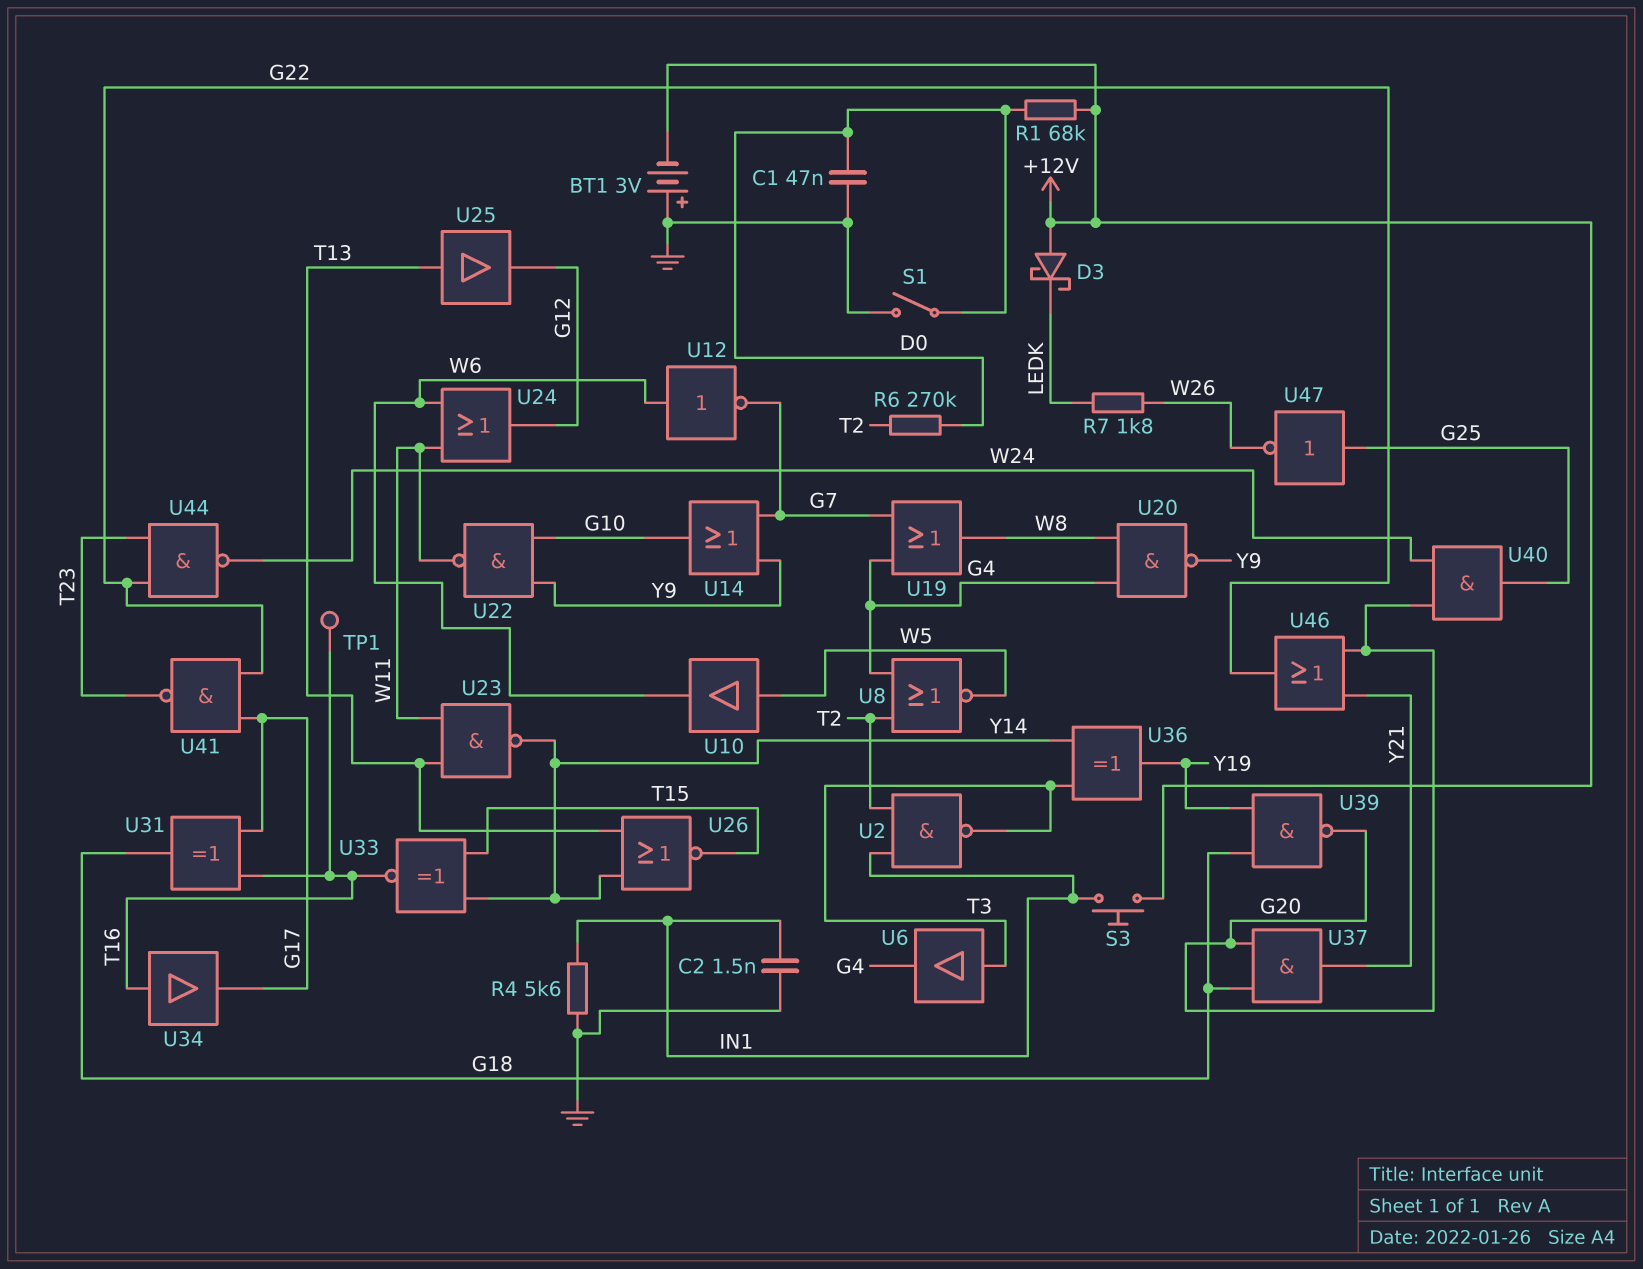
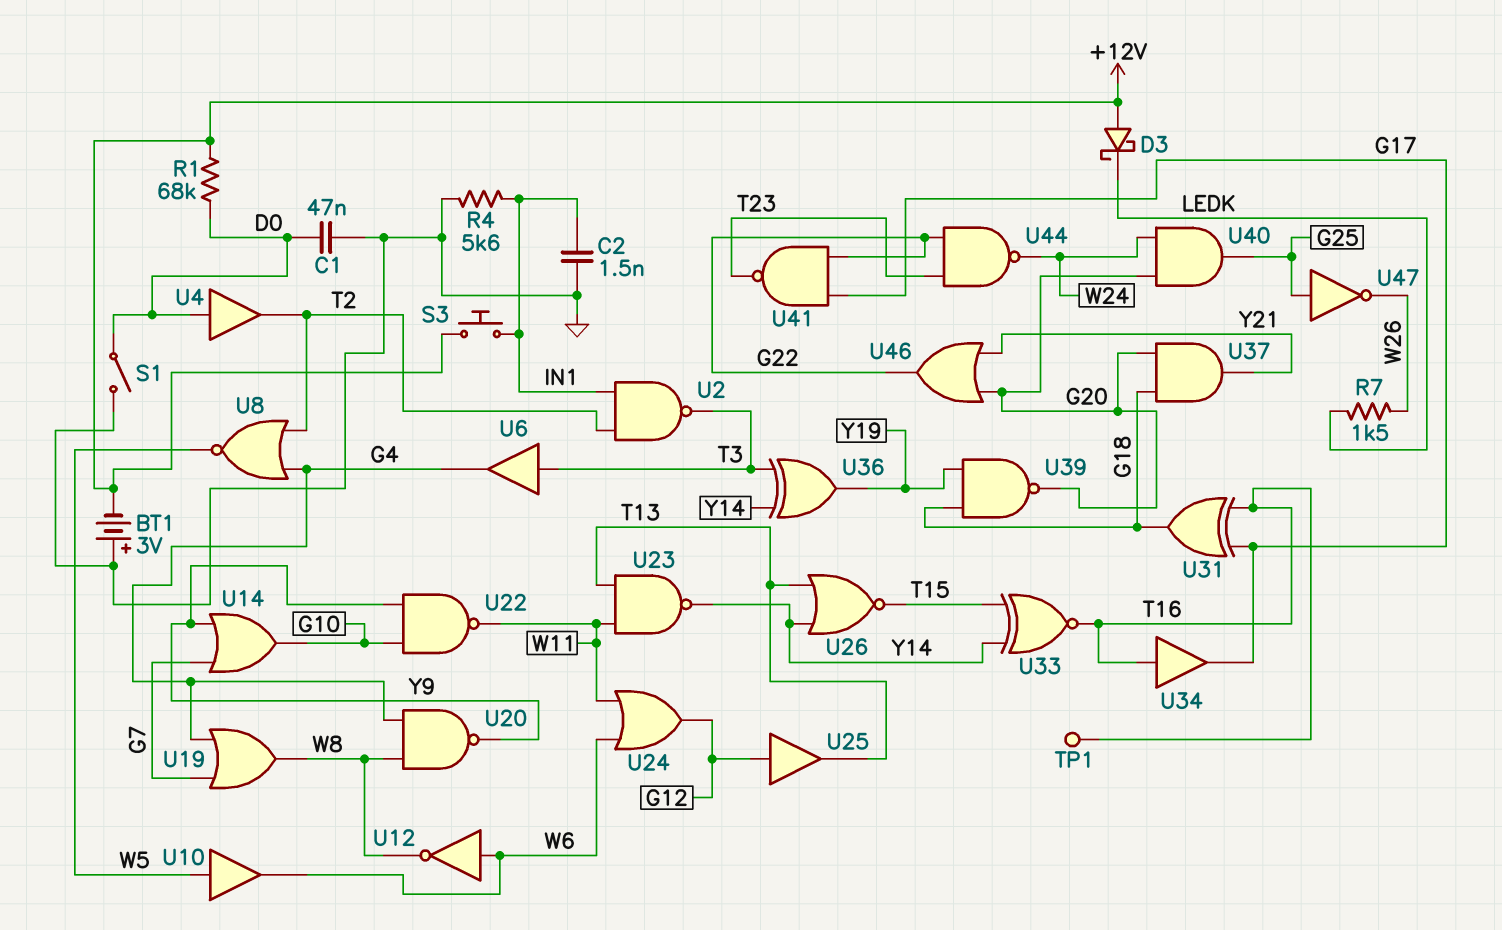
R6: 270k (D0, T2) -> none
R7: 1.8k (LEDK, W26) -> 1.5k (LEDK, W26)
U4: none -> buffer (in D0, out T2)
U12: NOT (in W6, out G7) -> NOT (in W6, out W8)
U25: buffer (in T13, out G12) -> buffer (in G12, out T13)

